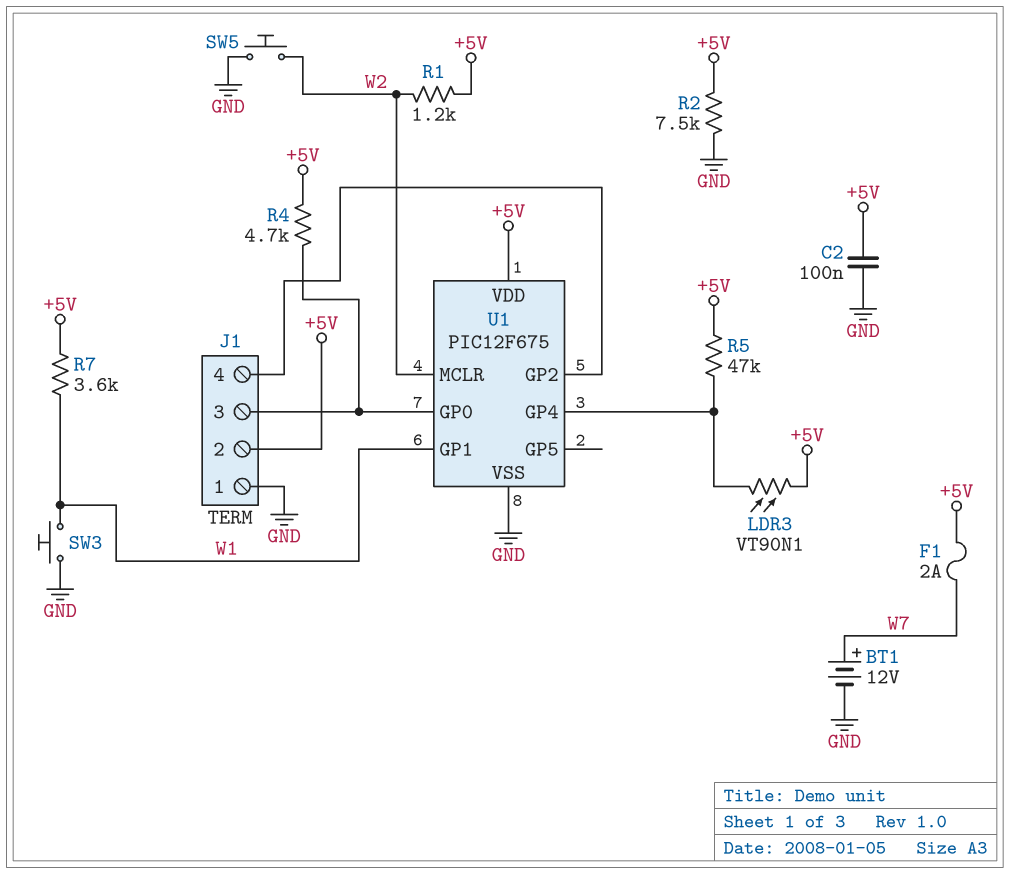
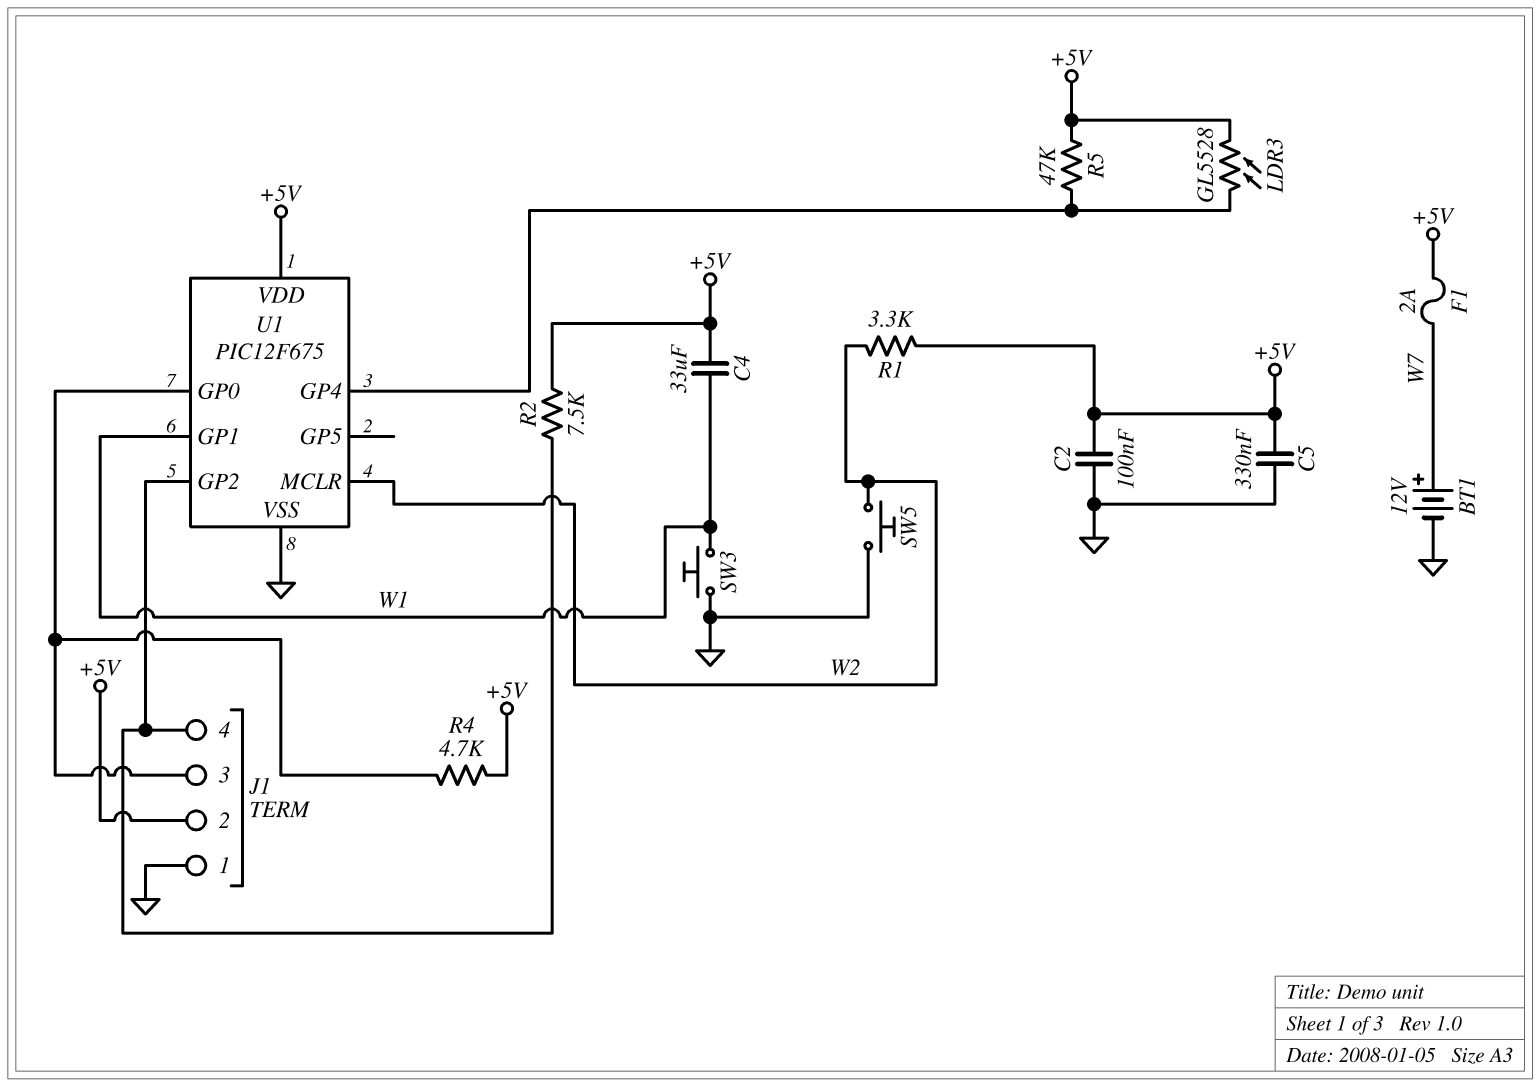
C4: none -> 33uF (+5V, W1)
C5: none -> 330nF (+5V, GND)
LDR3: VT90N1 (+5V, U1/GP4) -> GL5528 (+5V, U1/GP4)
R1: 1.2k (+5V, W2) -> 3.3k (+5V, W2)
R2: 7.5k (+5V, GND) -> 7.5k (+5V, J1/4)
R7: 3.6k (+5V, W1) -> none

